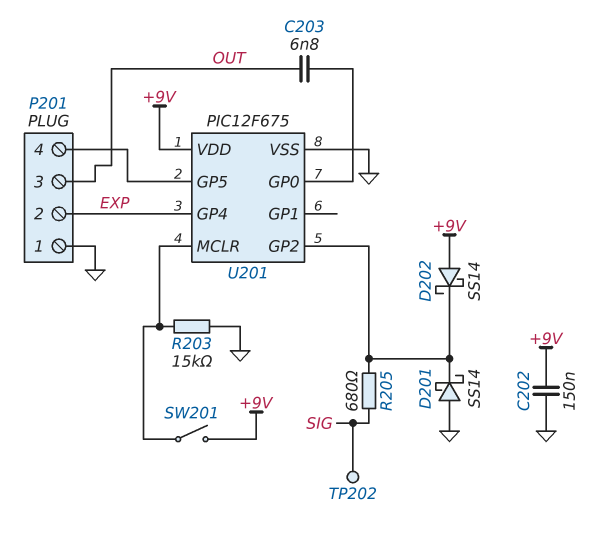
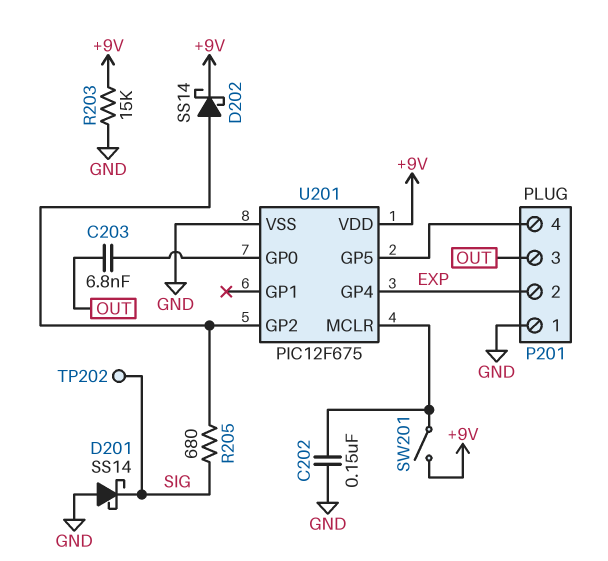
C202: 150nF (+9V, GND) -> 150nF (GND, U201/MCLR)
D201: schottky SS14 (A GND, K U201/GP2) -> schottky SS14 (A GND, K SIG)
D202: schottky SS14 (A +9V, K U201/GP2) -> schottky SS14 (A U201/GP2, K +9V)
R203: 15k (GND, U201/MCLR) -> 15k (+9V, GND)

